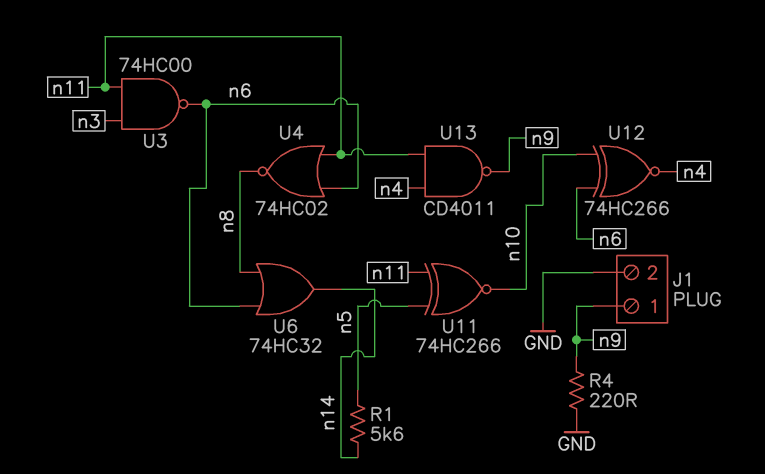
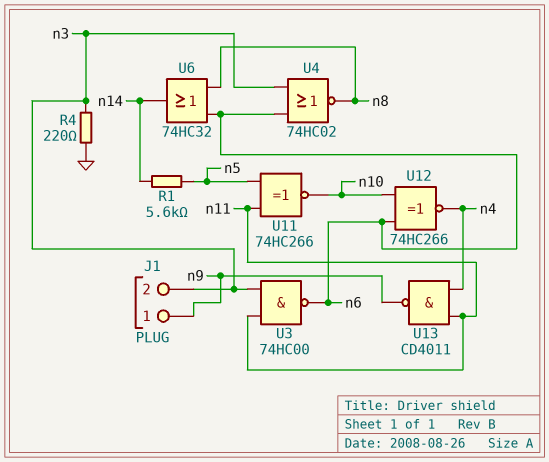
J1 pin 2: GND -> n3
R4: 220 (GND, n9) -> 220 (GND, n3)
U4: NOR 74HC02 (in n6, in n11, out n8) -> NOR 74HC02 (in n3, in n6, out n8)

